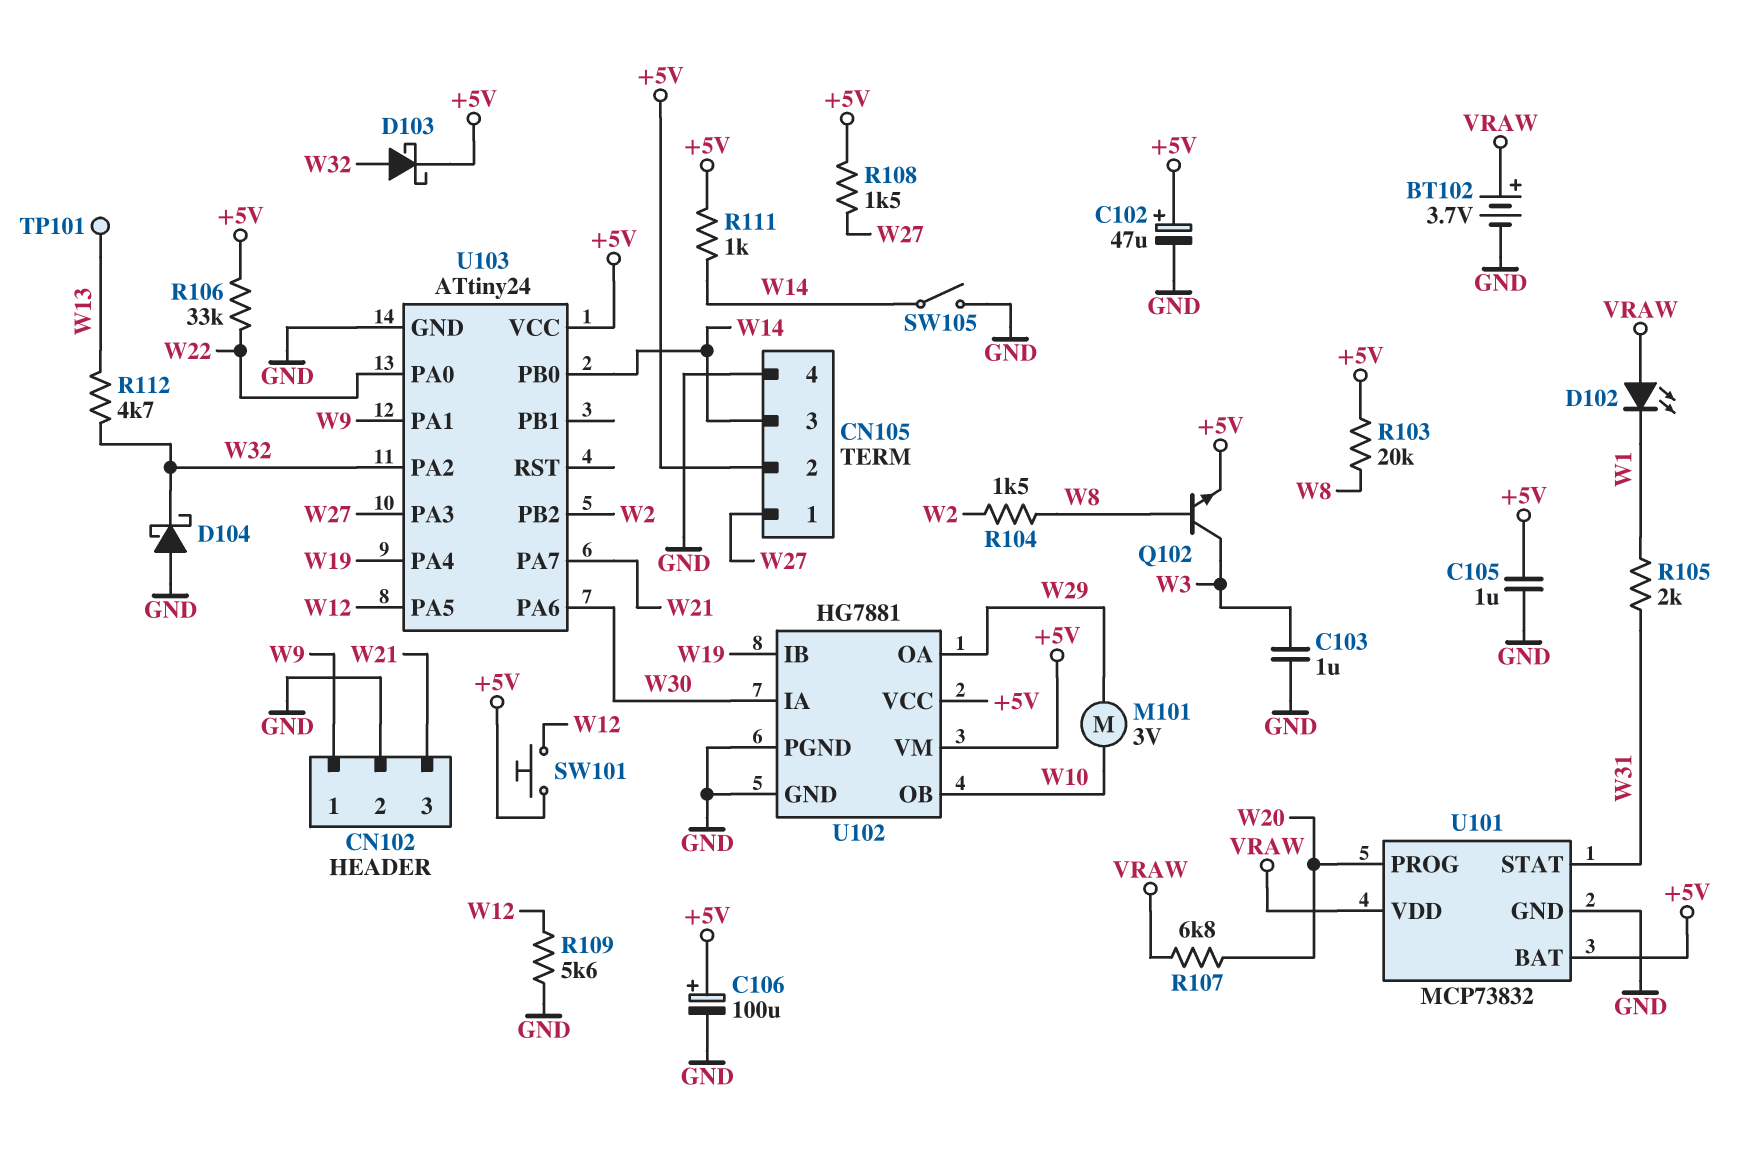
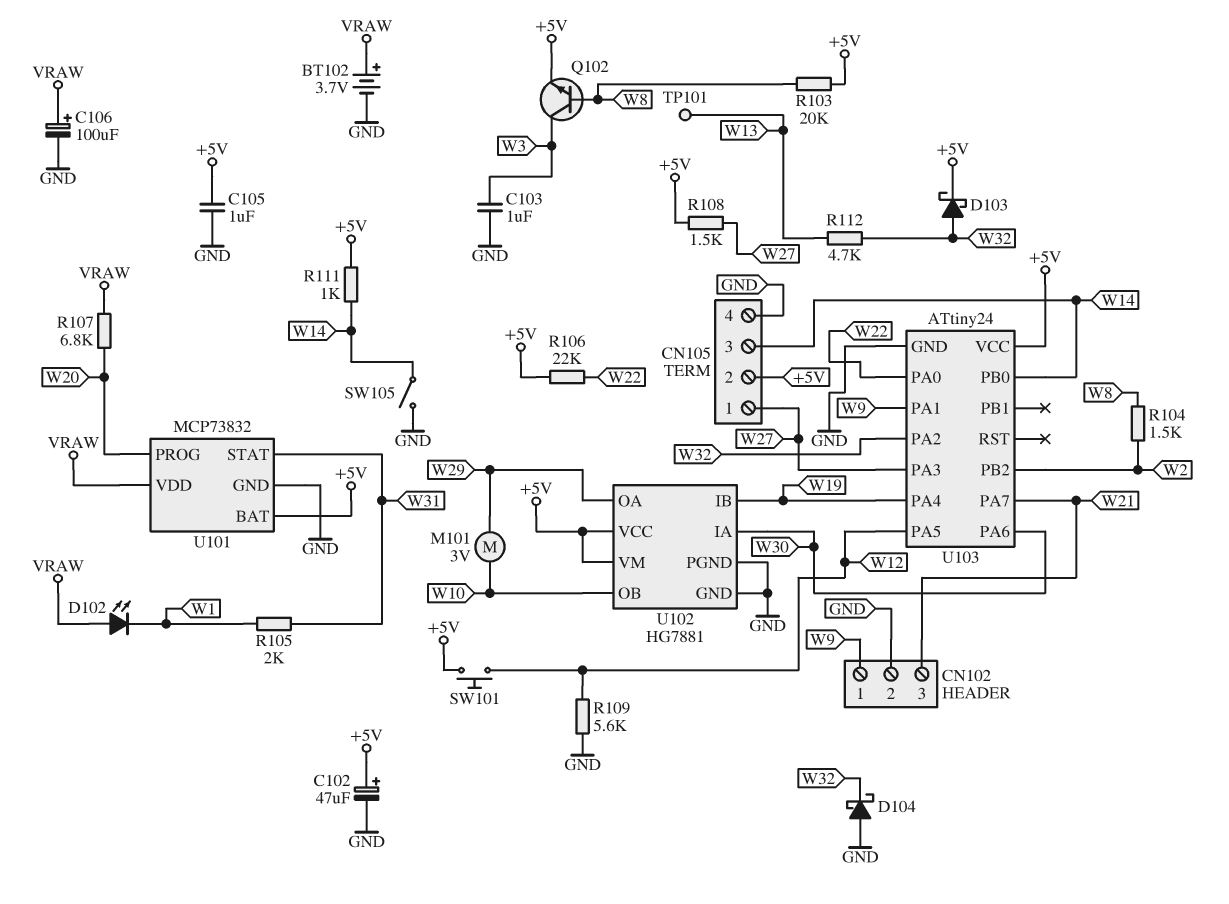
C106: 100uF (plus +5V, minus GND) -> 100uF (plus VRAW, minus GND)
R106: 33k (+5V, W22) -> 22k (+5V, W22)

